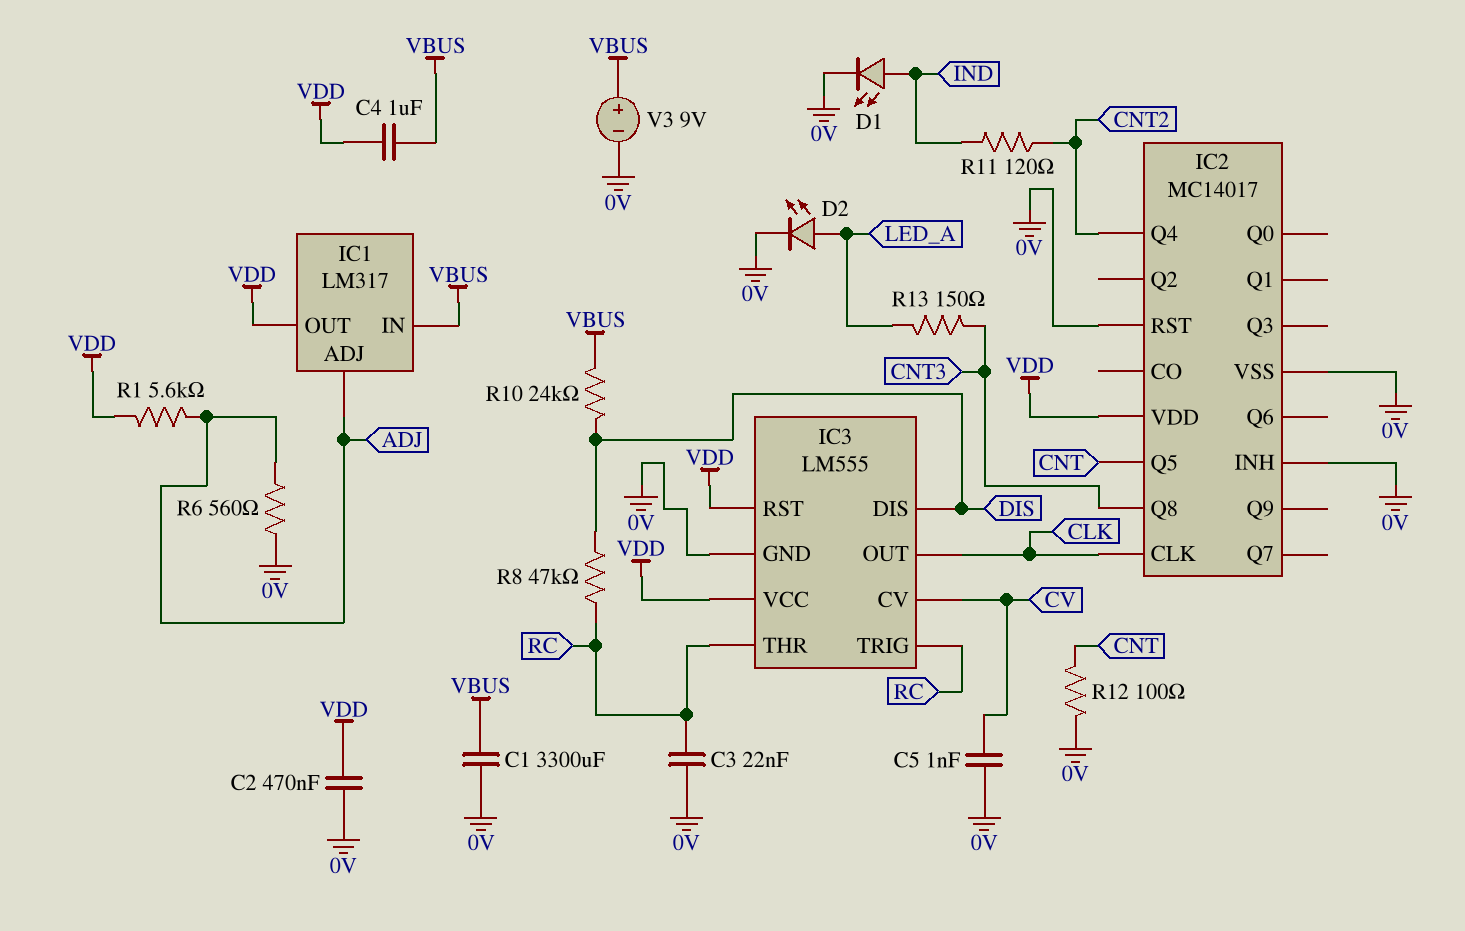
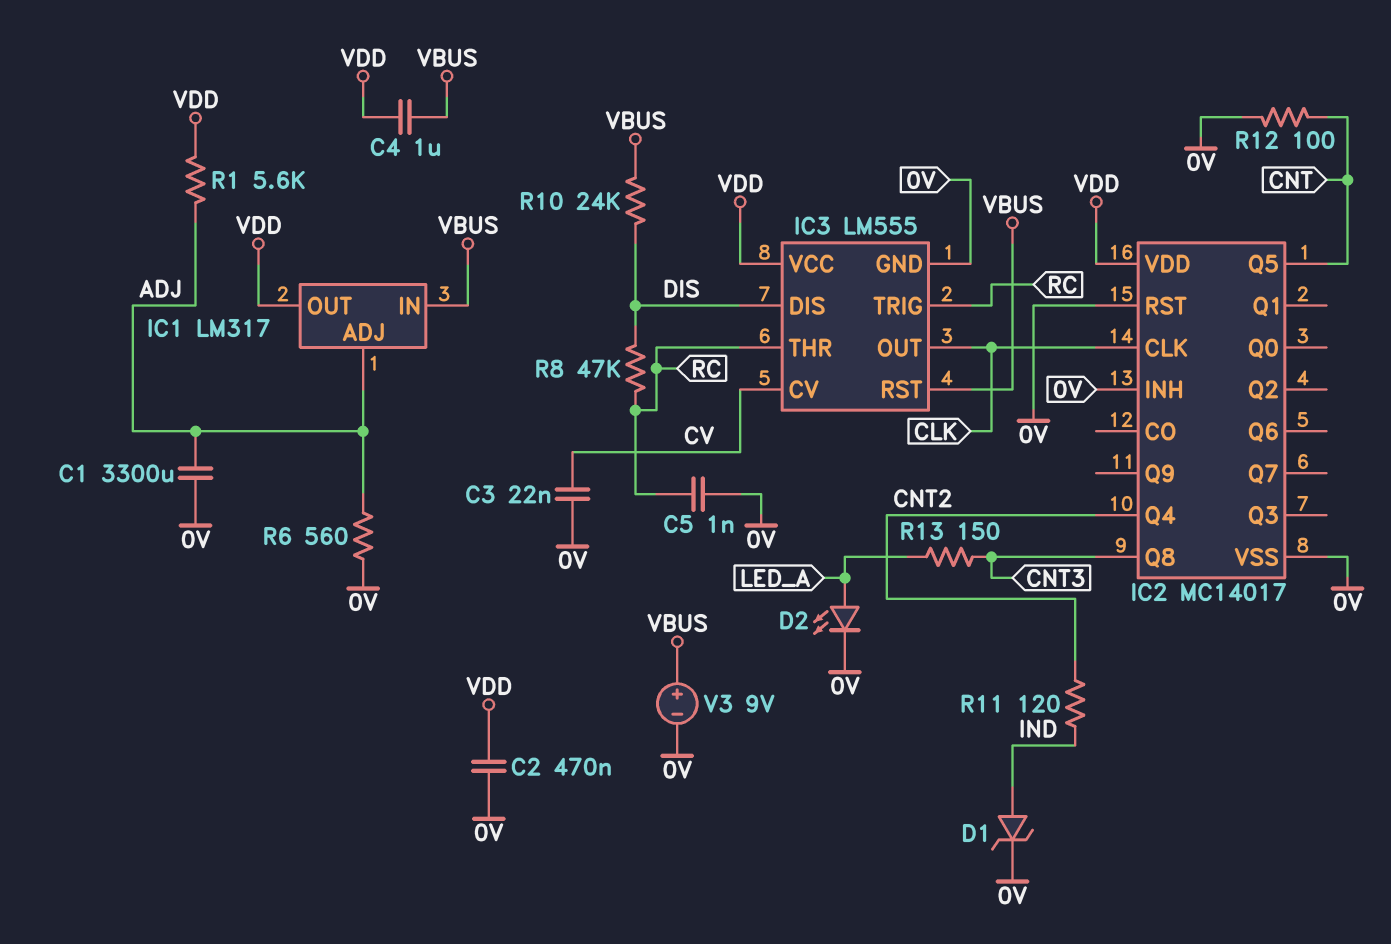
C1: 3300uF (0V, VBUS) -> 3300uF (0V, ADJ)
C3: 22nF (0V, RC) -> 22nF (0V, CV)
C5: 1nF (0V, CV) -> 1nF (0V, RC)
D1: LED (A IND, K 0V) -> zener (A IND, K 0V)
IC3 pin RST: VDD -> VBUS

